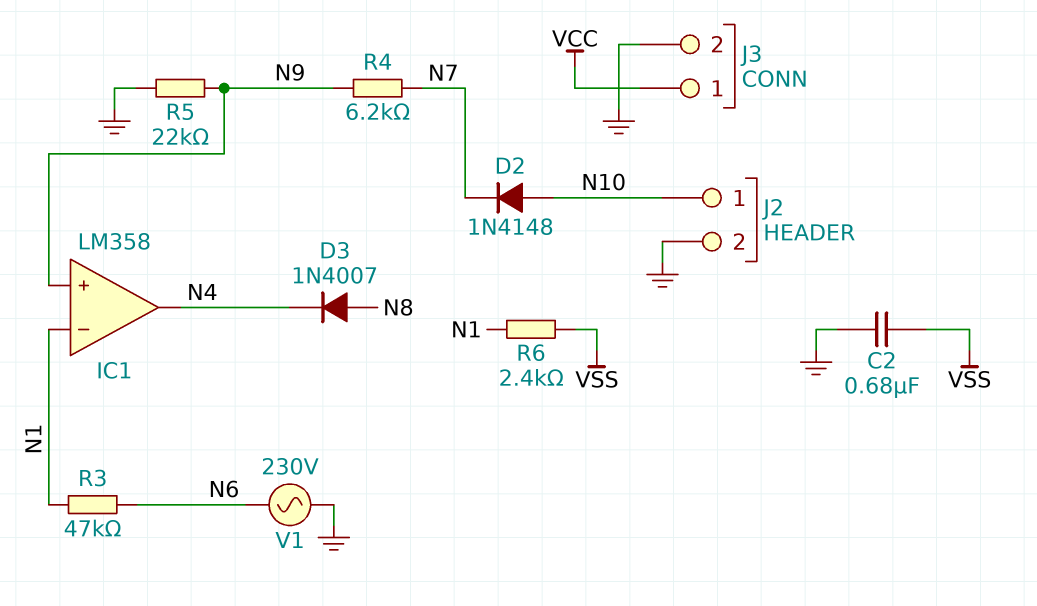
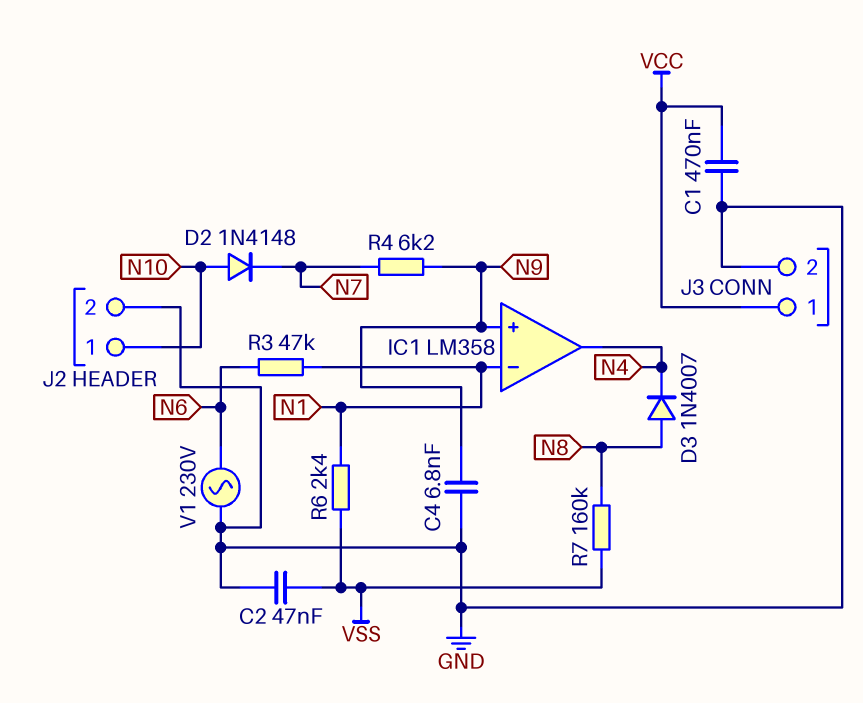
C1: none -> 470nF (GND, VCC)
C2: 680nF (GND, VSS) -> 47nF (GND, VSS)
C4: none -> 6.8nF (GND, N9)
R5: 22k (GND, N9) -> none
R7: none -> 160k (N8, VSS)

